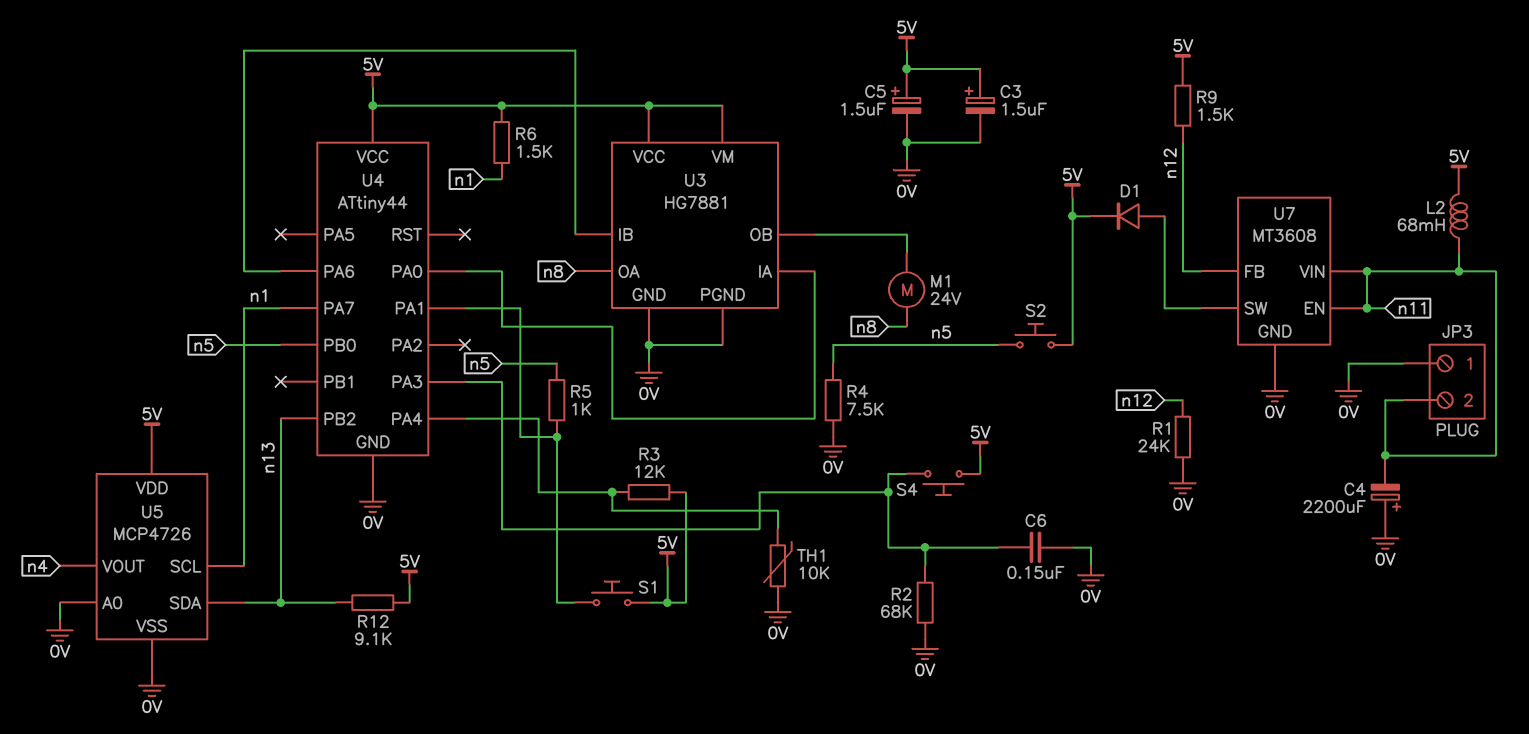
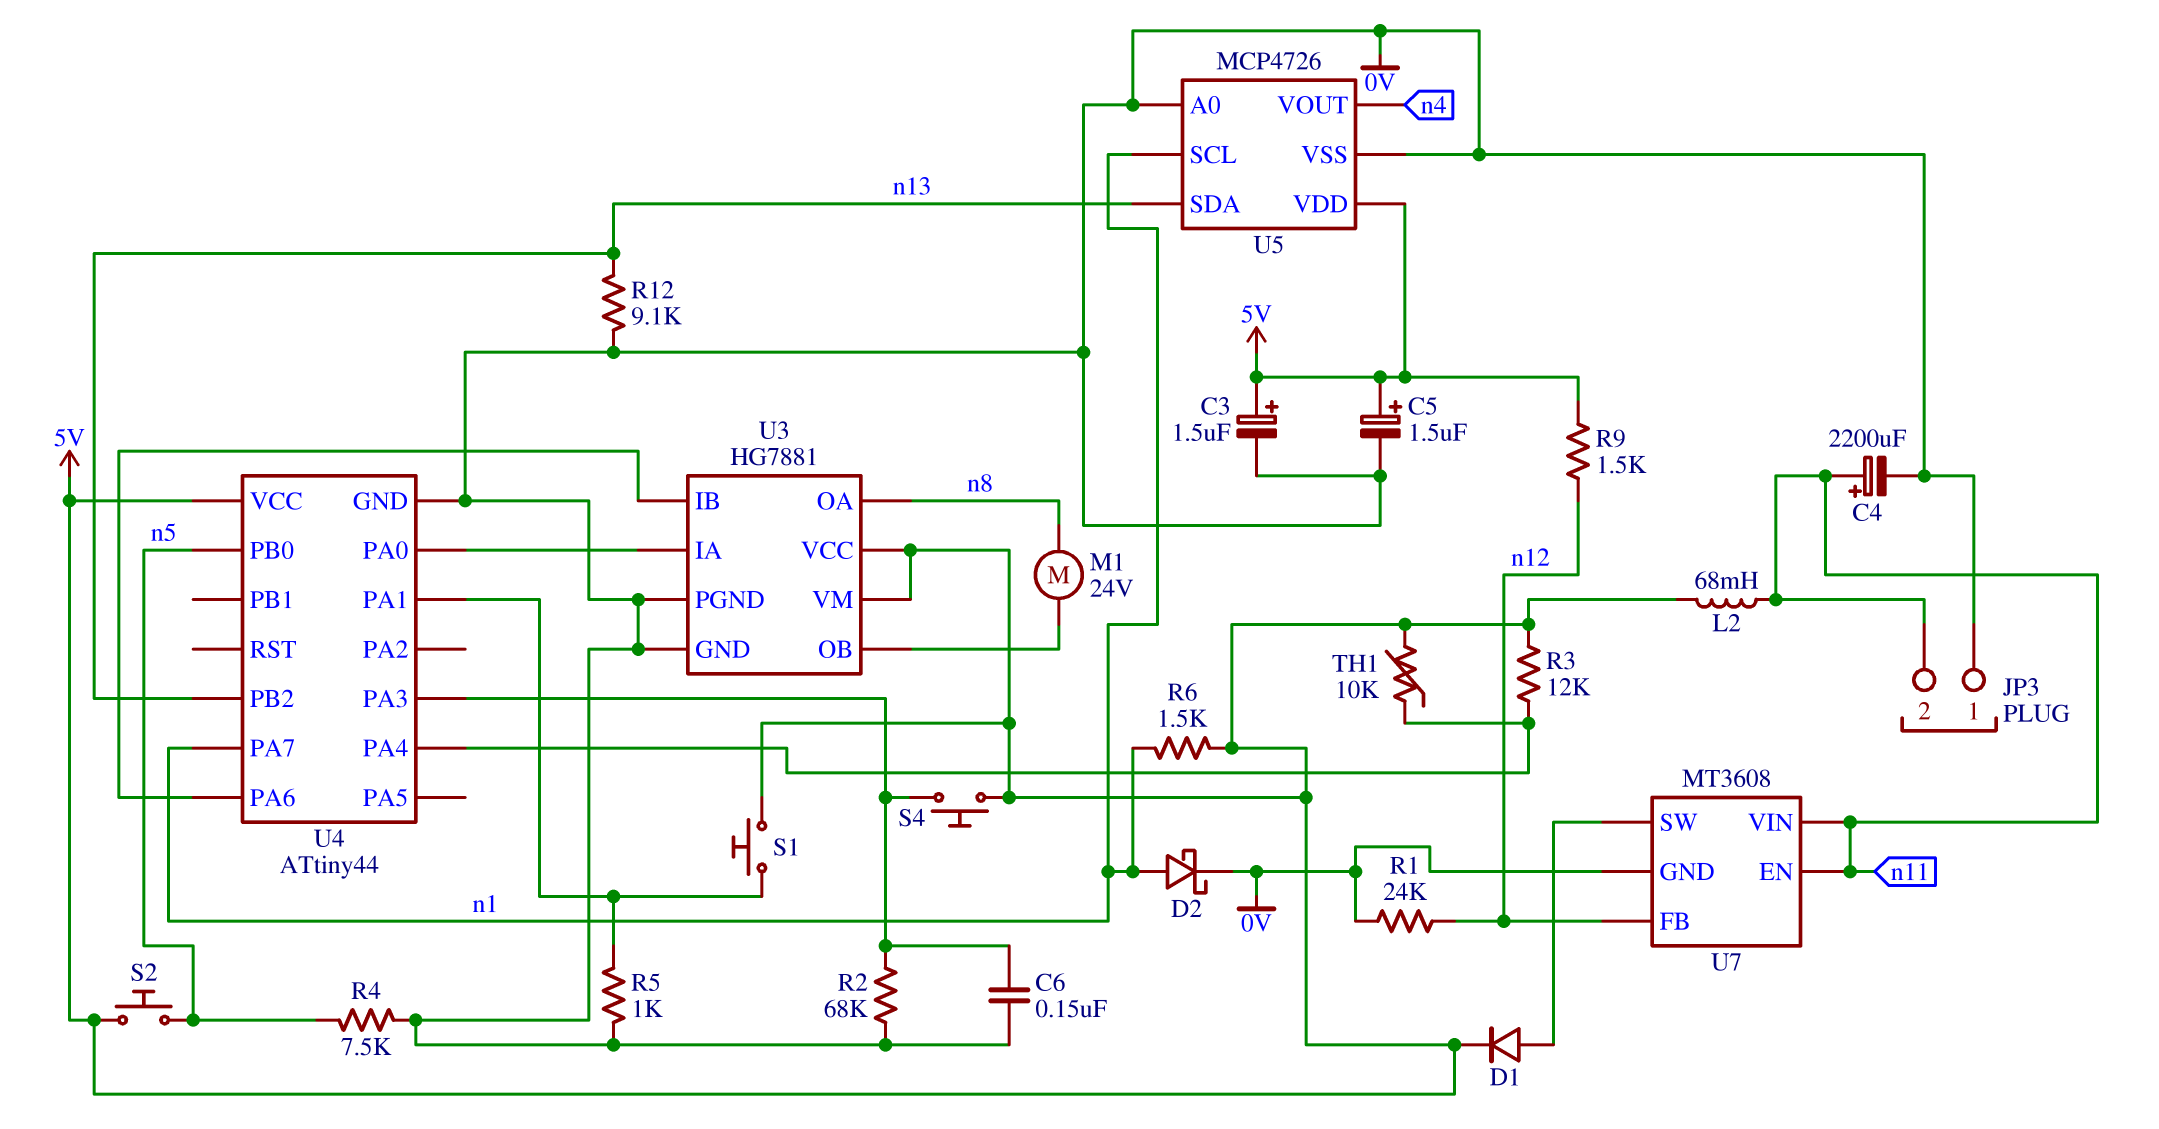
C4: 2200uF (plus 0V, minus n11) -> 2200uF (plus n11, minus 0V)
D2: none -> schottky (A n1, K 0V)
R5: 1k (U4/PA1, n5) -> 1k (0V, U4/PA1)
R12: 9.1k (5V, n13) -> 9.1k (0V, n13)
TH1: 10k (0V, U4/PA4) -> 10k (5V, U4/PA4)

